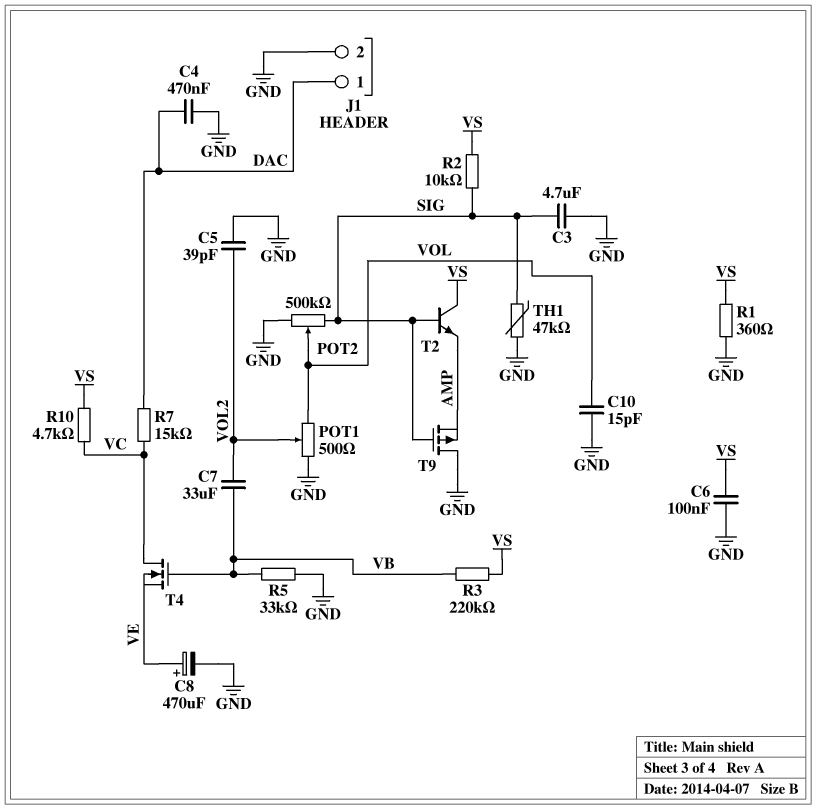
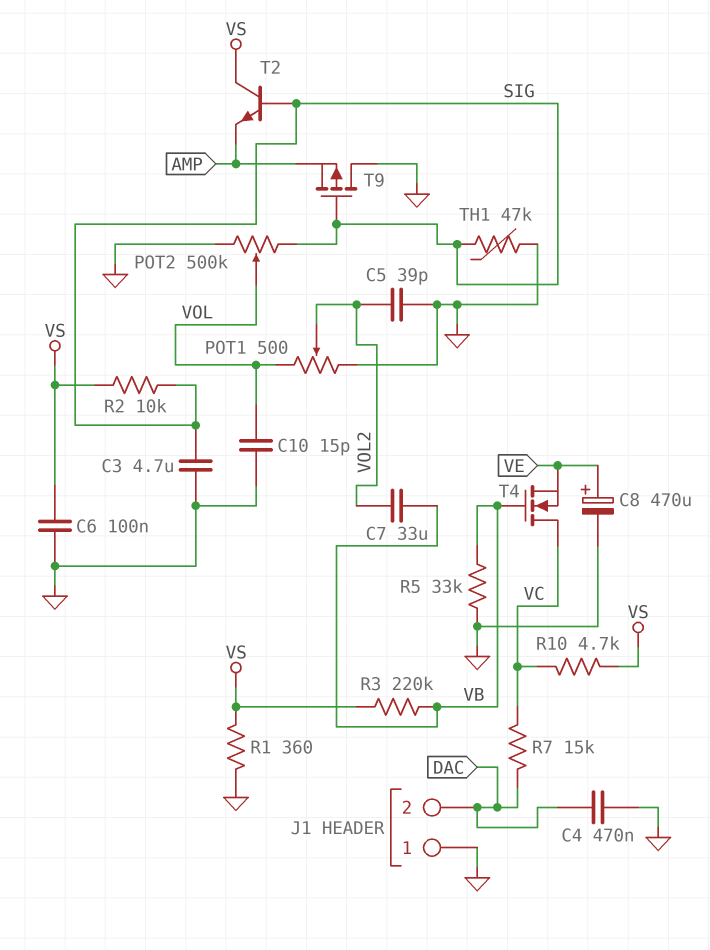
J1 pin 1: DAC -> GND
J1 pin 2: GND -> DAC

